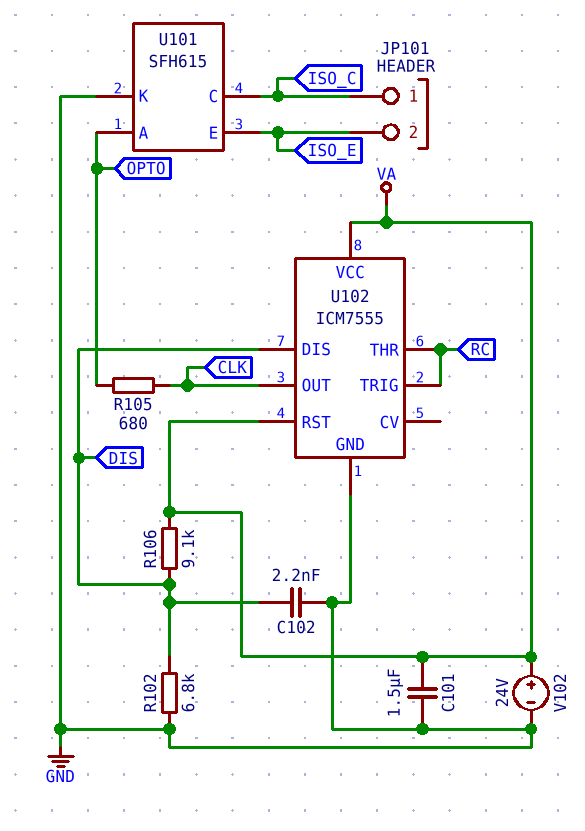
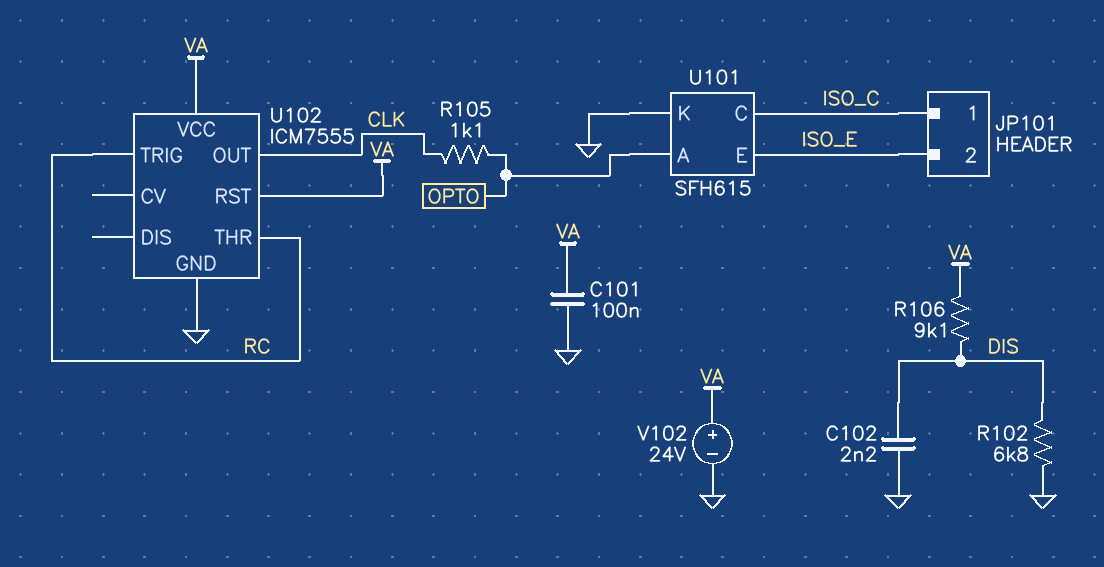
C101: 1.5uF (GND, VA) -> 100nF (GND, VA)
R105: 680 (CLK, OPTO) -> 1.1k (CLK, OPTO)
U102 pin DIS: DIS -> none

